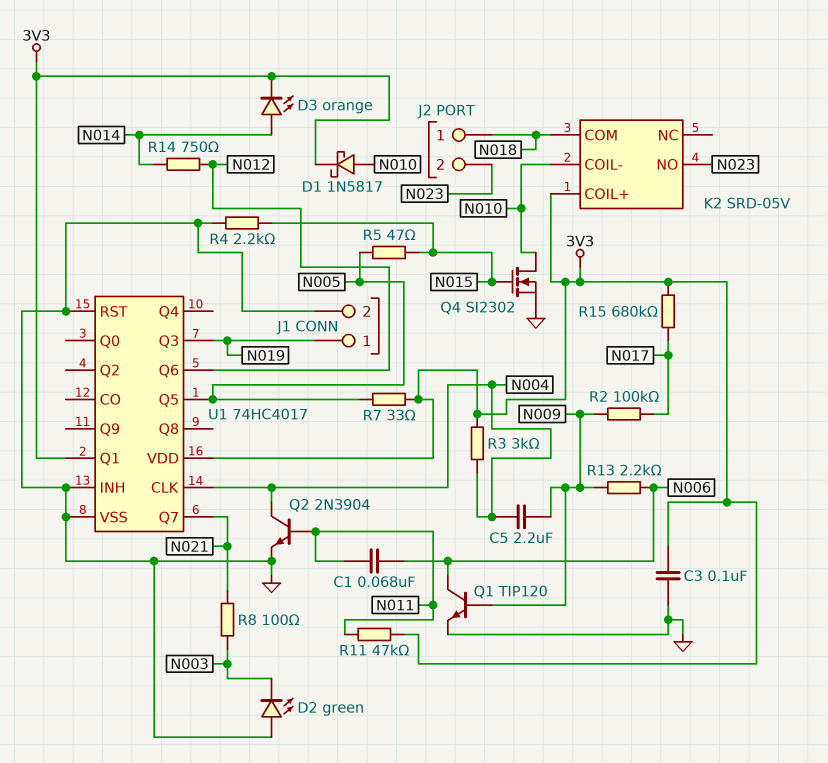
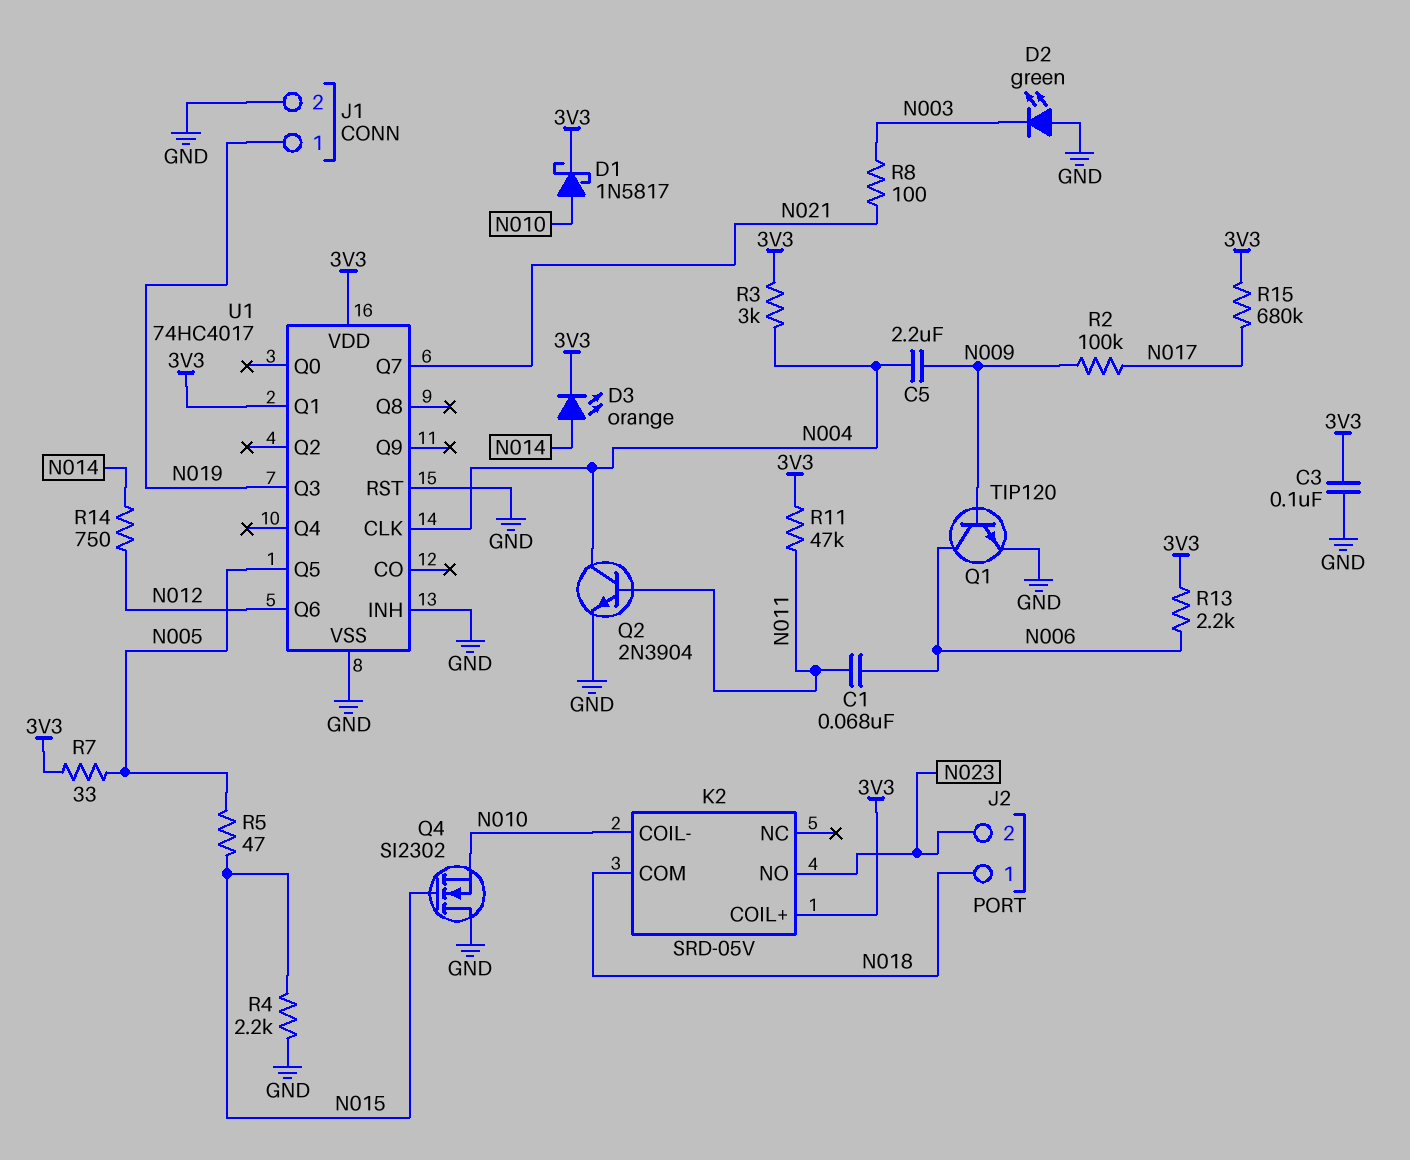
Q4: NMOS SI2302 (G N015, D N010, S GND) -> NMOS SI2302 (G N015, D GND, S N010)
R13: 2.2k (N006, N009) -> 2.2k (3V3, N006)

